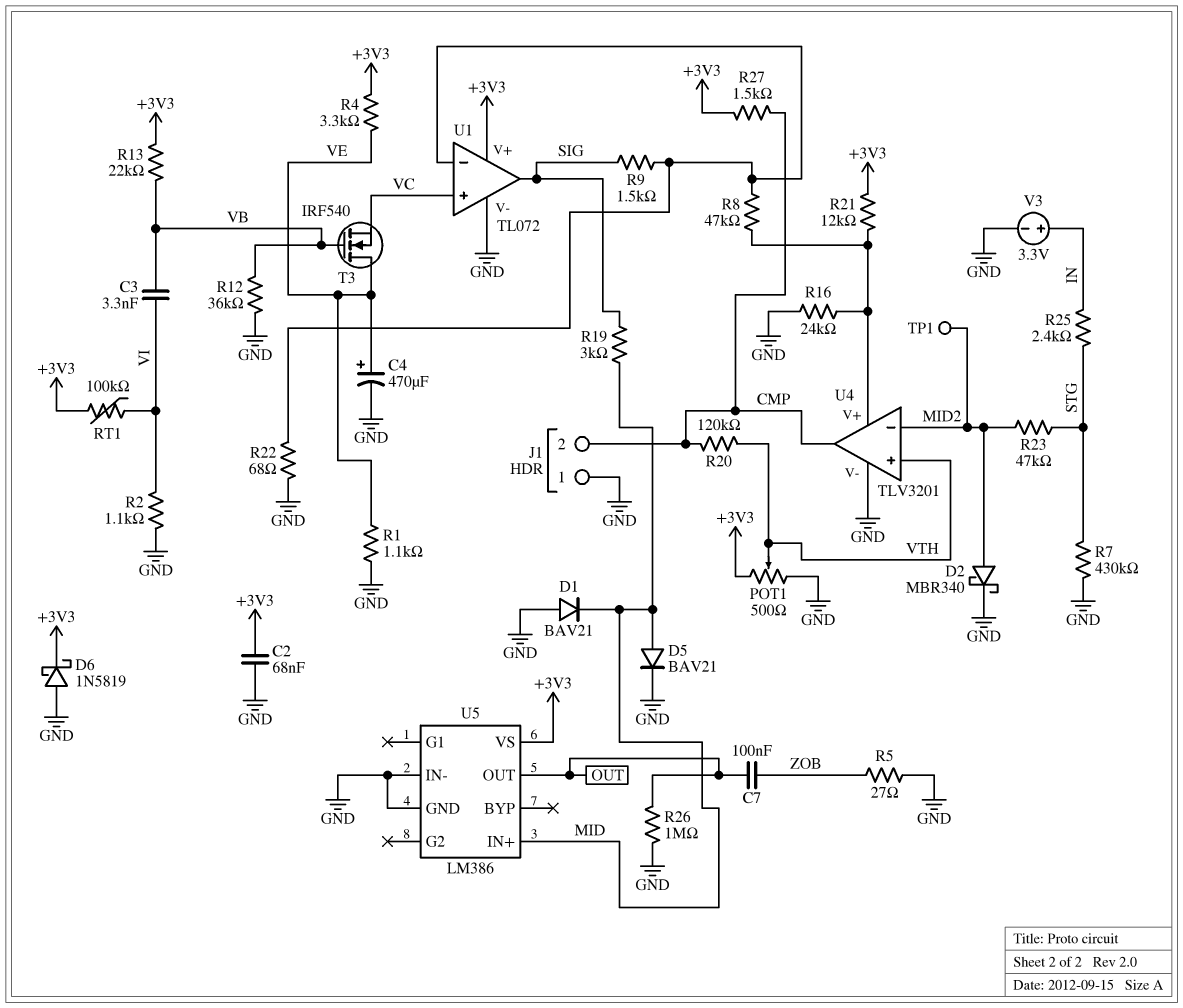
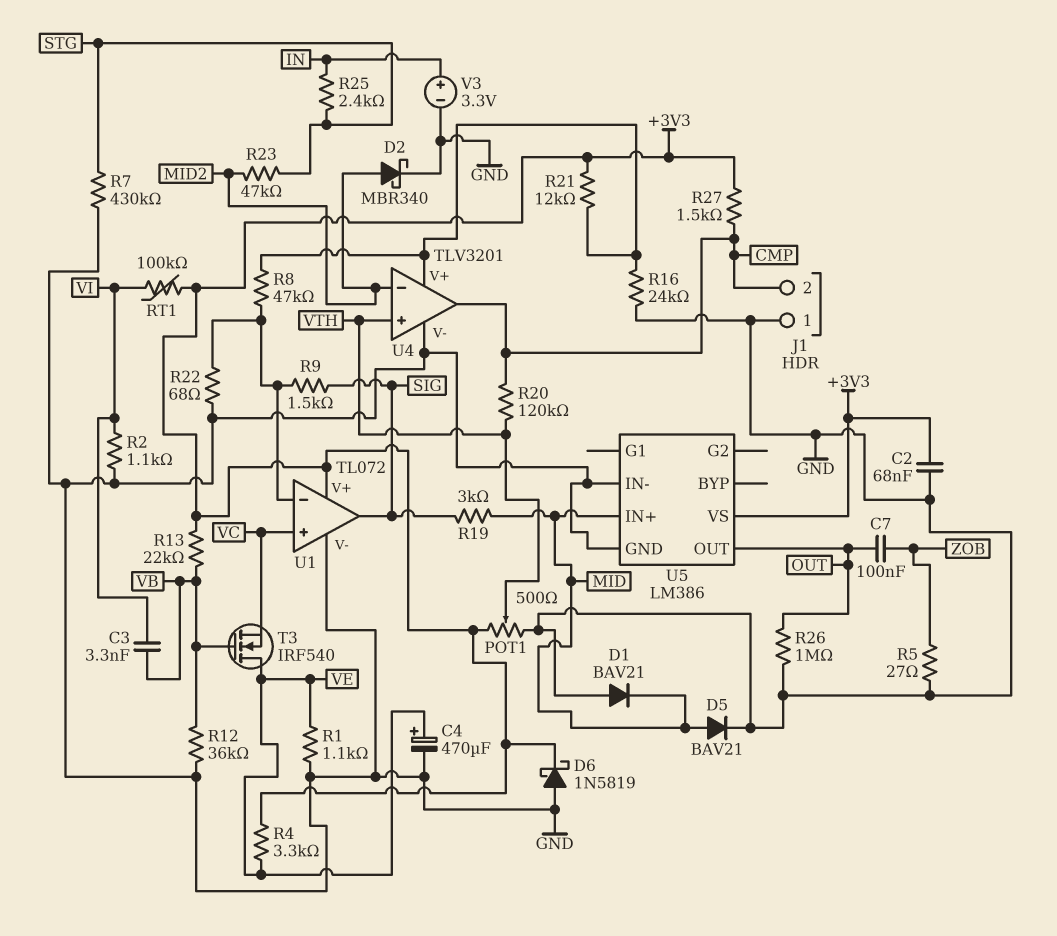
TP1: test point (MID2) -> none

